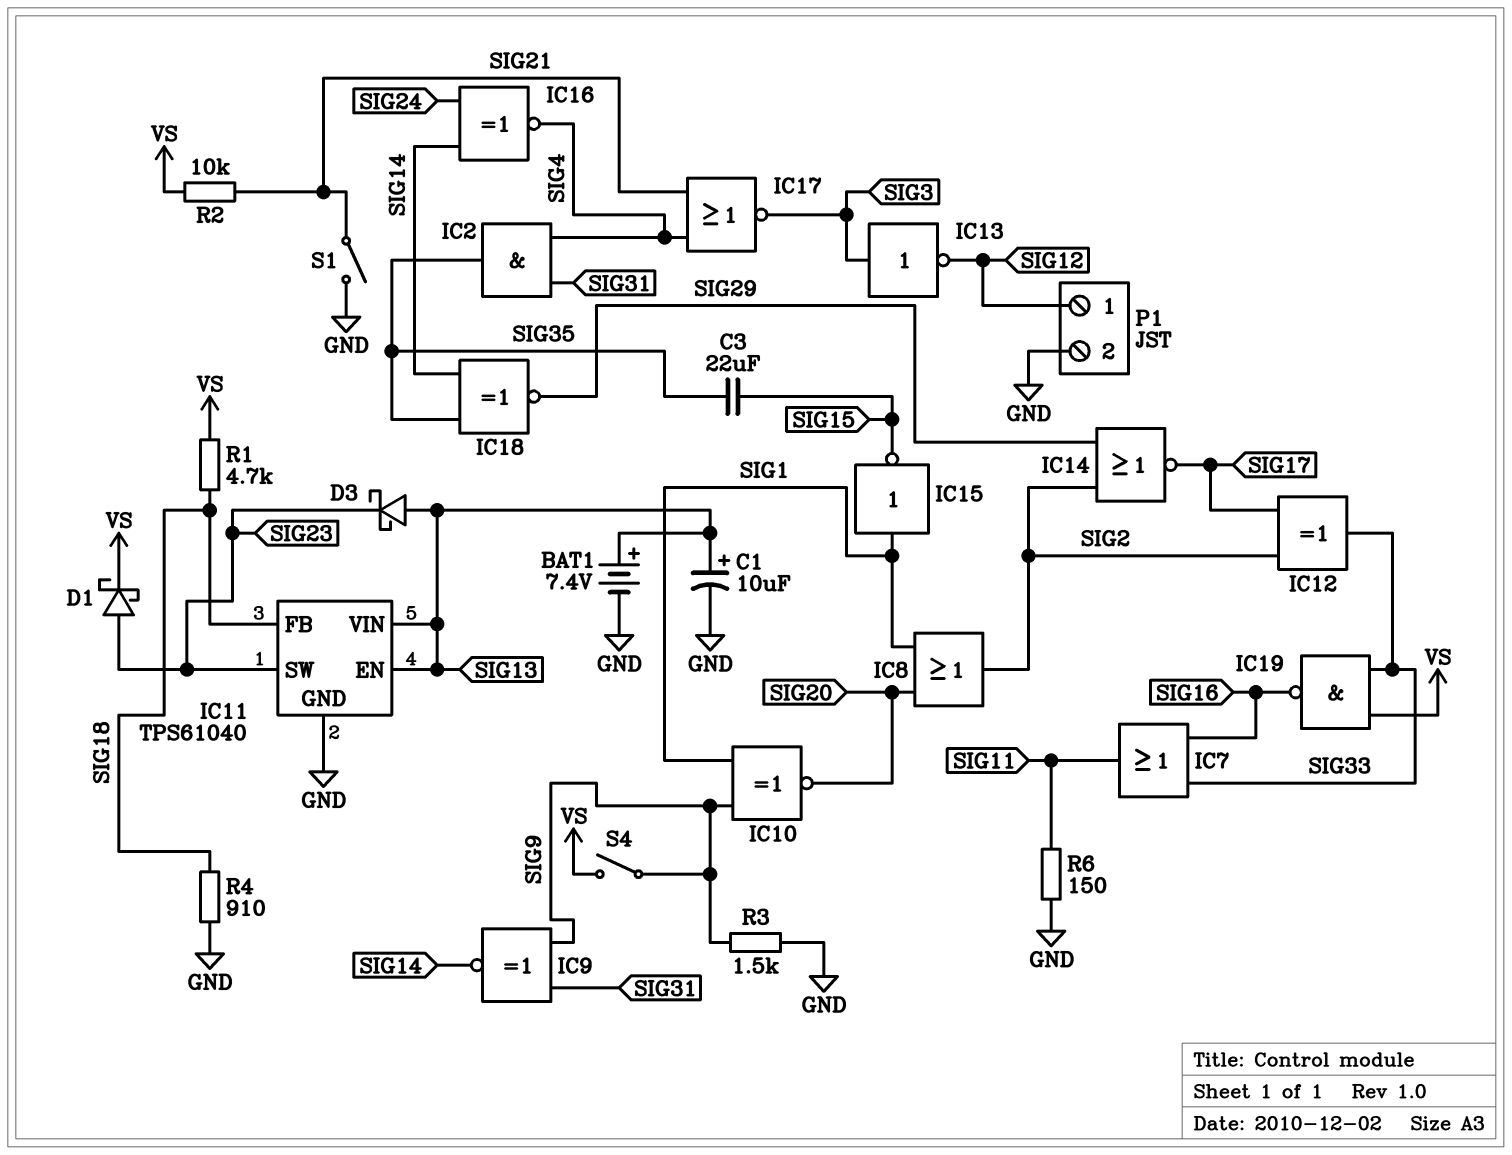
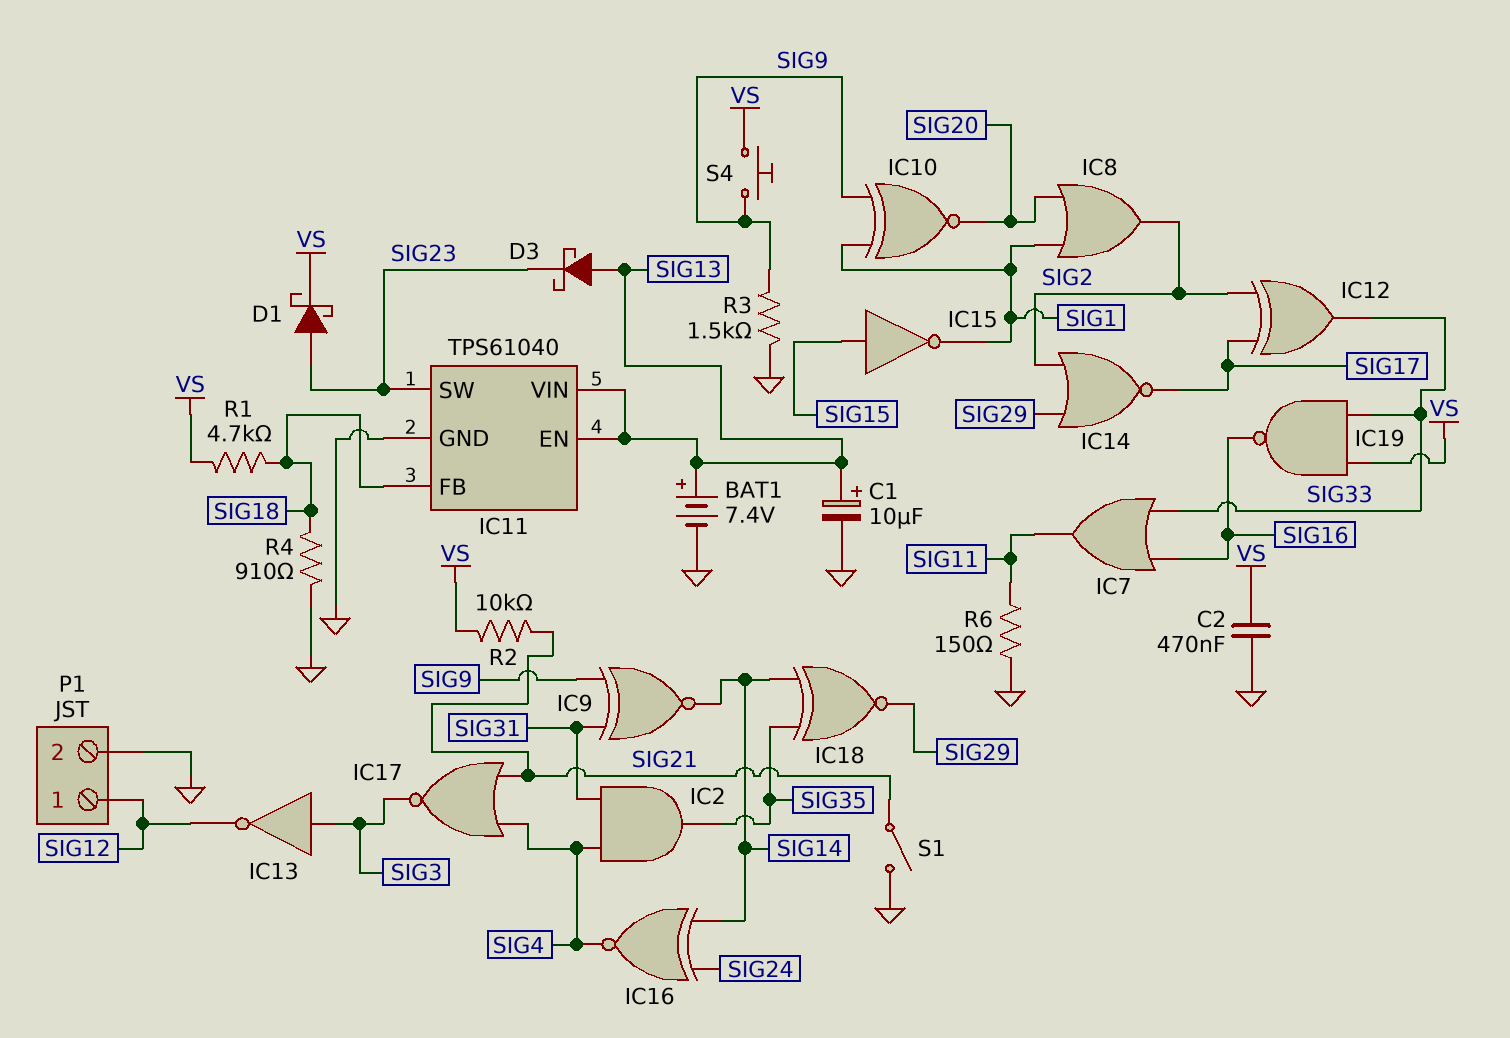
C2: none -> 470nF (GND, VS)
C3: 22uF (SIG15, SIG35) -> none
IC15: NOT (in SIG1, out SIG15) -> NOT (in SIG15, out SIG1)
S4: switch (SIG9, VS) -> button (SIG9, VS)

